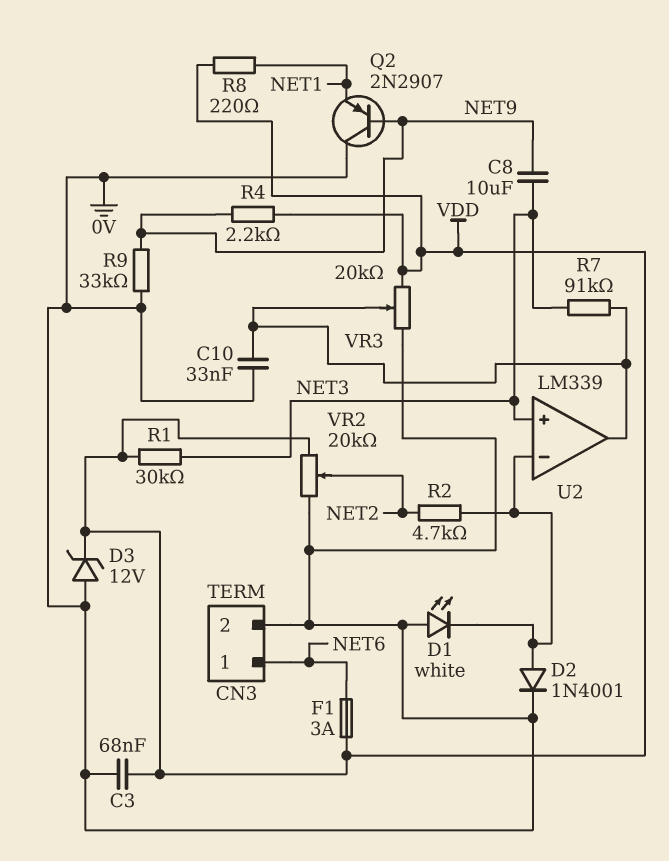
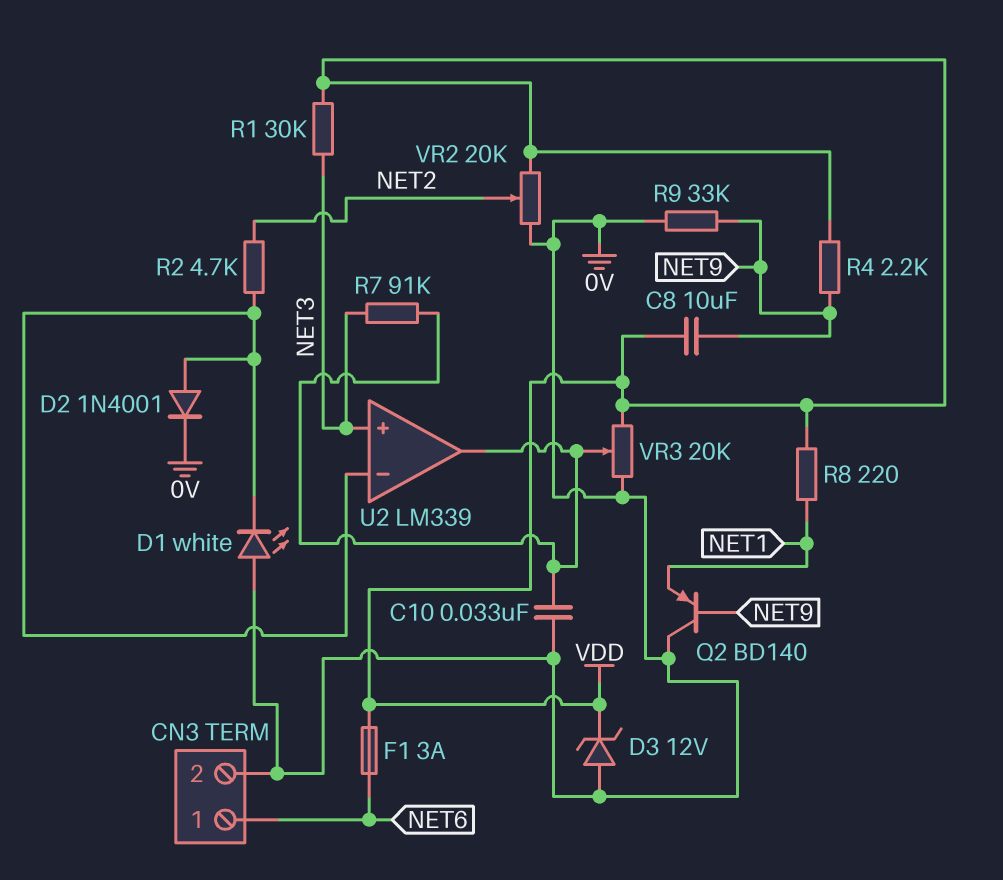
C3: 68nF (0V, VDD) -> none
C8: 10uF (NET3, NET9) -> 10uF (NET9, VDD)
Q2: PNP 2N2907 (B NET9, C 0V, E NET1) -> PNP BD140 (B NET9, C 0V, E NET1)

